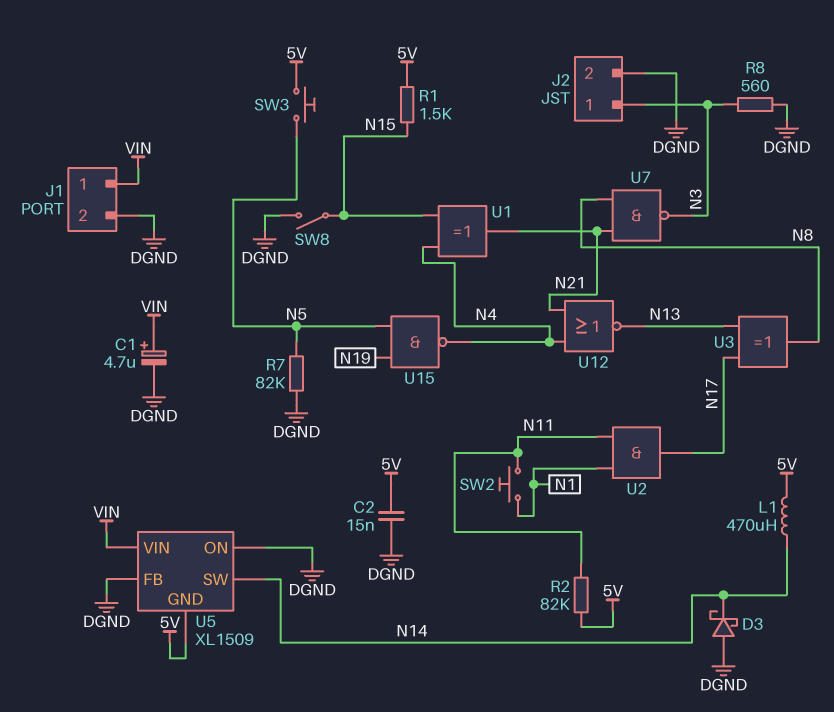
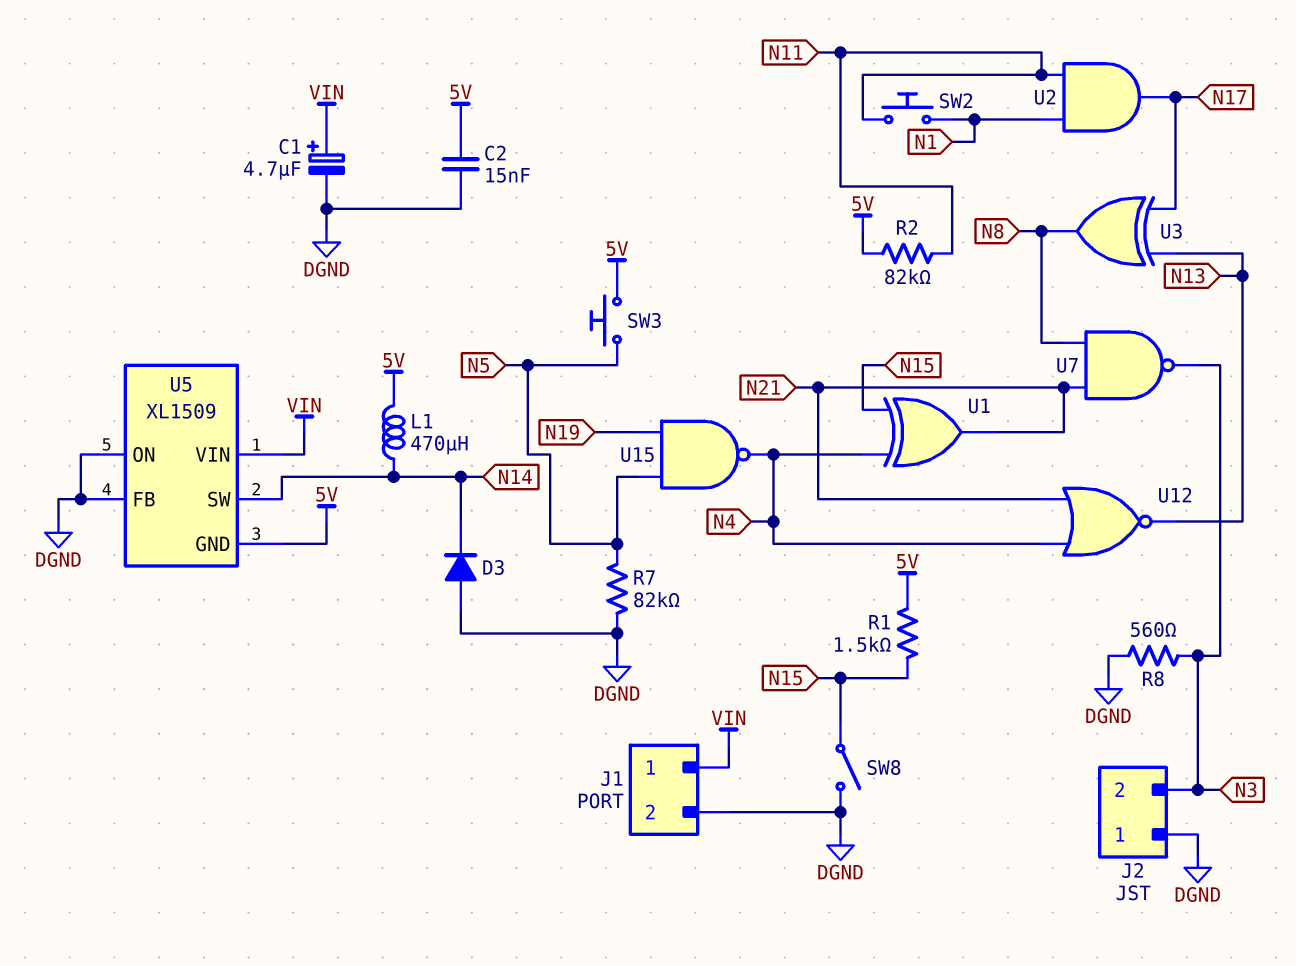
D3: schottky (A DGND, K N14) -> diode (A DGND, K N14)
J2 pin 1: N3 -> DGND
J2 pin 2: DGND -> N3

